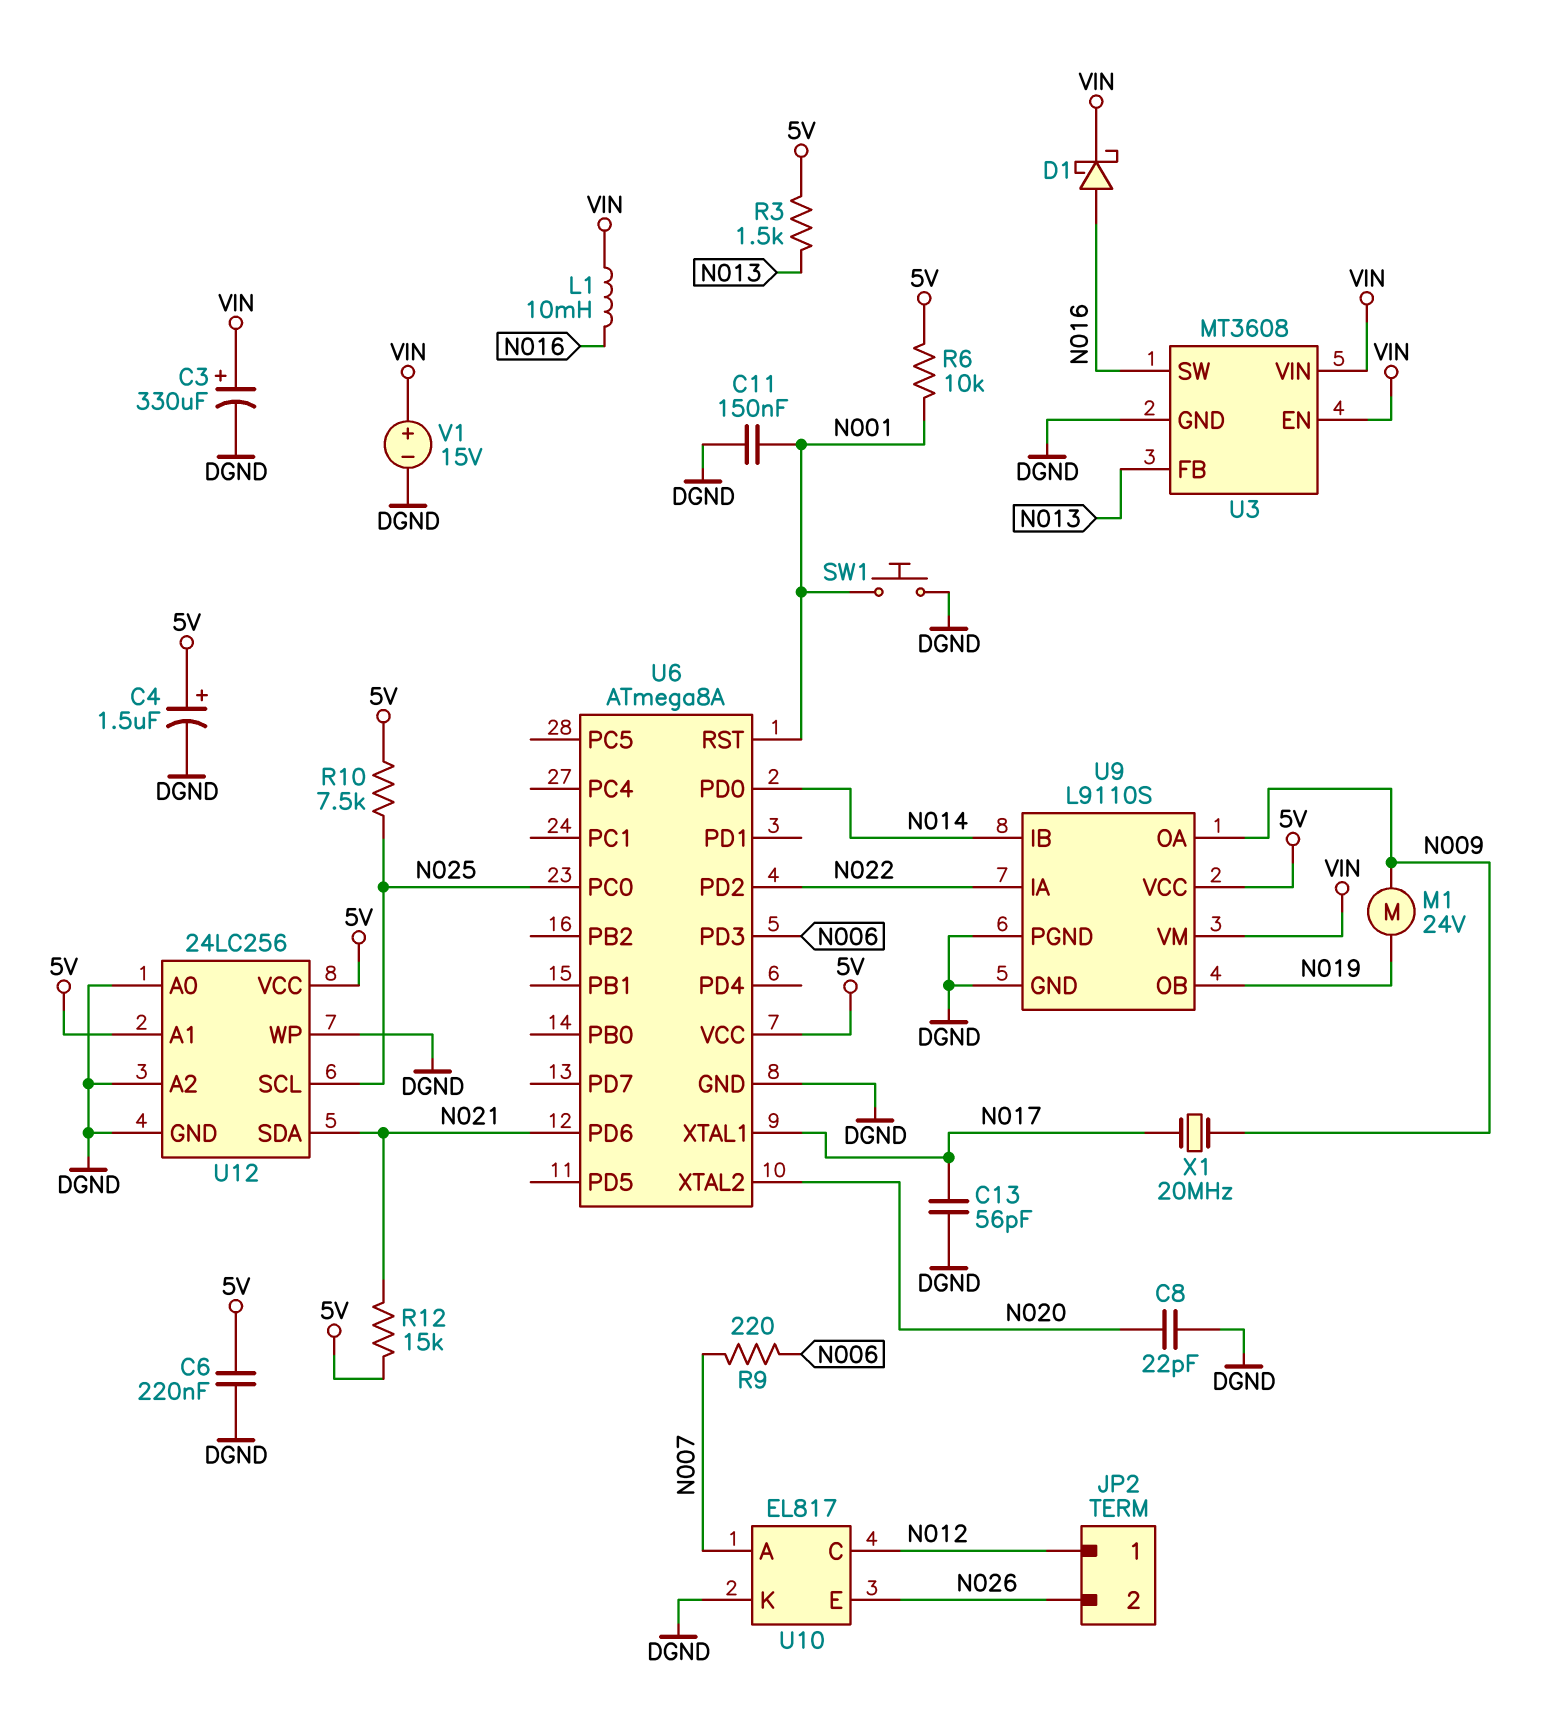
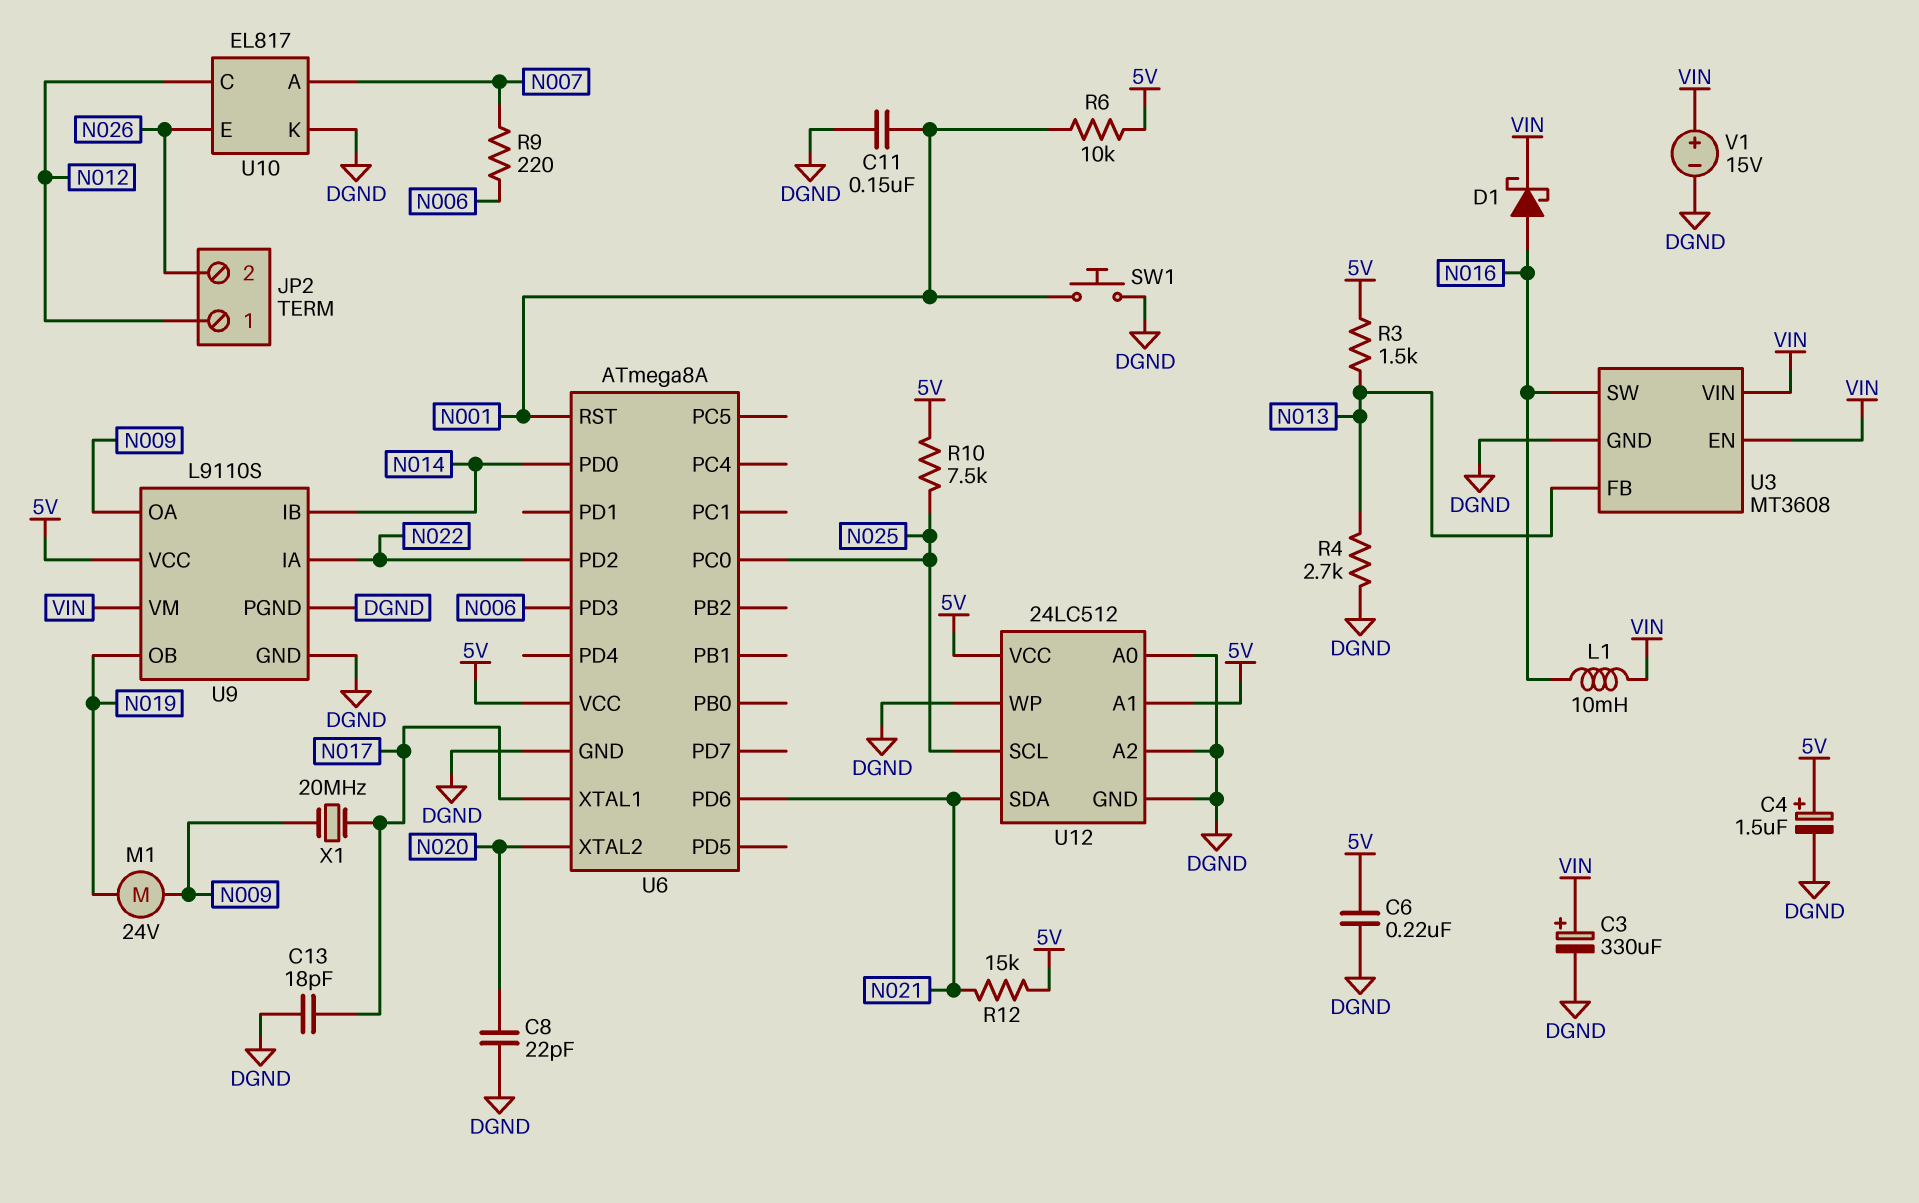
C13: 56pF (DGND, N017) -> 18pF (DGND, N017)
R4: none -> 2.7k (DGND, N013)
U12: 24LC256 -> 24LC512

